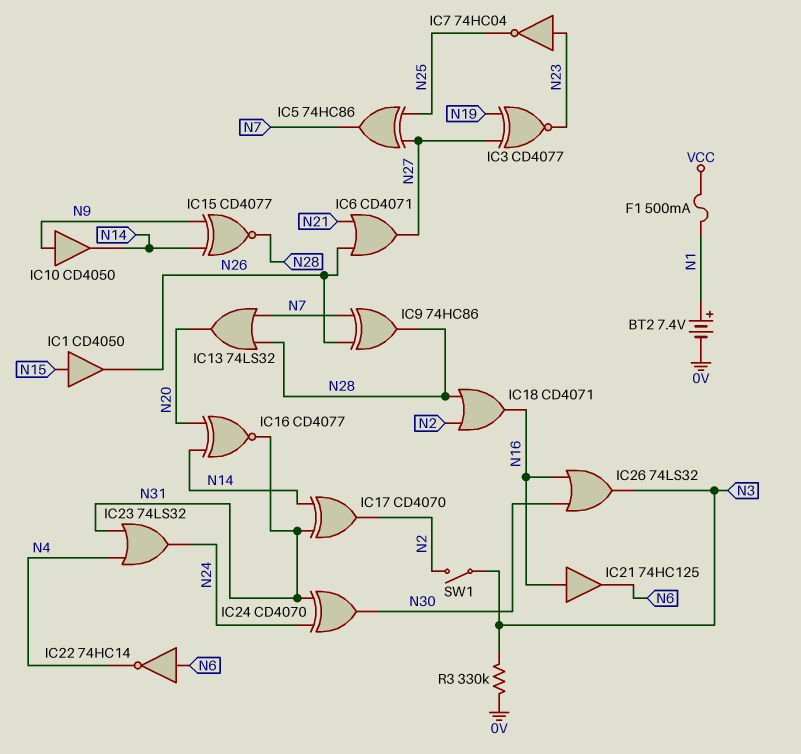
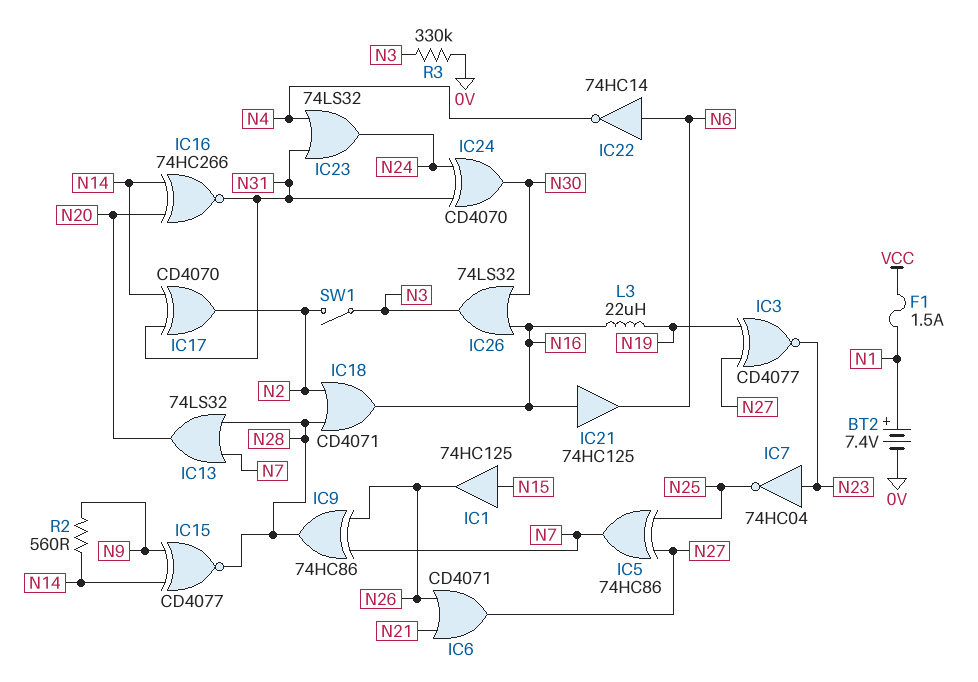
F1: 500mA (N1, VCC) -> 1.5A (N1, VCC)
IC1: buffer CD4050 (in N15, out N26) -> buffer 74HC125 (in N15, out N26)
IC10: buffer CD4050 (in N9, out N14) -> none
IC16: XNOR CD4077 (in N14, in N20, out N31) -> XNOR 74HC266 (in N14, in N20, out N31)
L3: none -> 22uH (N16, N19)
R2: none -> 560 (N9, N14)

